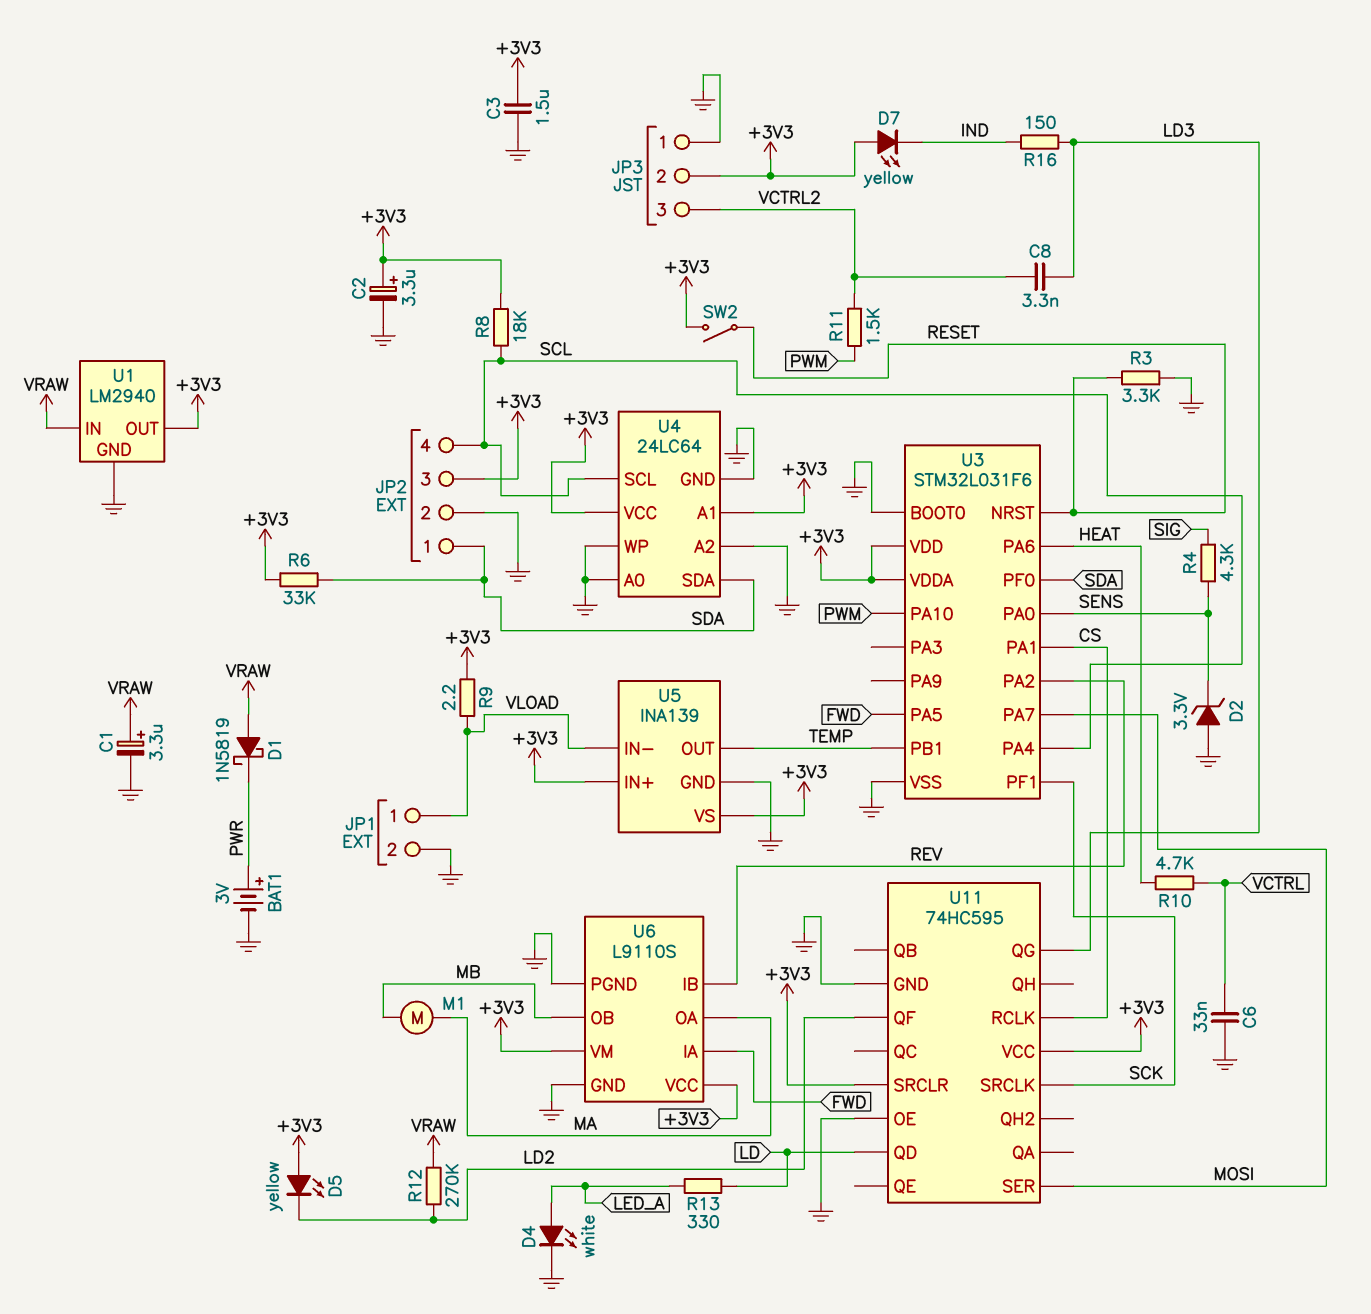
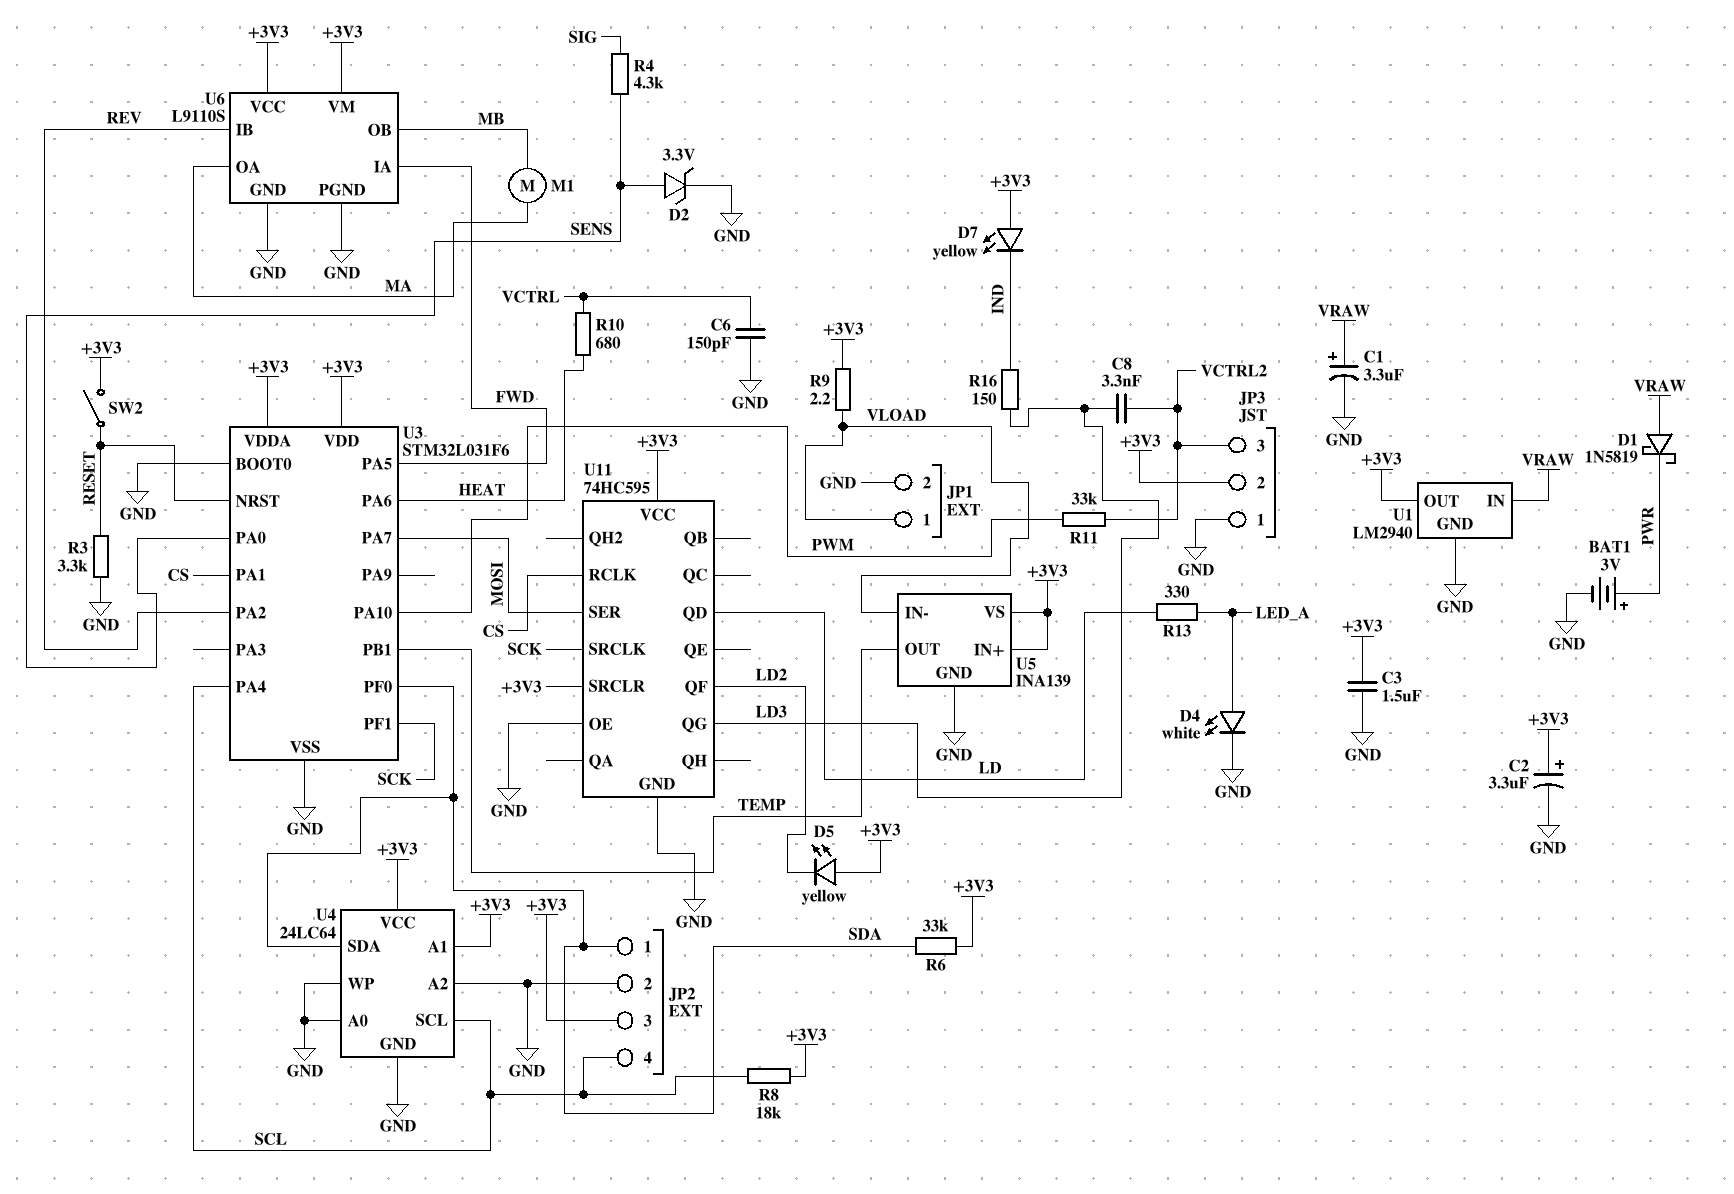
C6: 33nF (GND, VCTRL) -> 150pF (GND, VCTRL)
D2: zener 3.3V (A GND, K SENS) -> zener 3.3V (A SENS, K GND)
R10: 4.7k (HEAT, VCTRL) -> 680 (HEAT, VCTRL)
R11: 1.5k (PWM, VCTRL2) -> 33k (PWM, VCTRL2)
R12: 270k (LD2, VRAW) -> none

